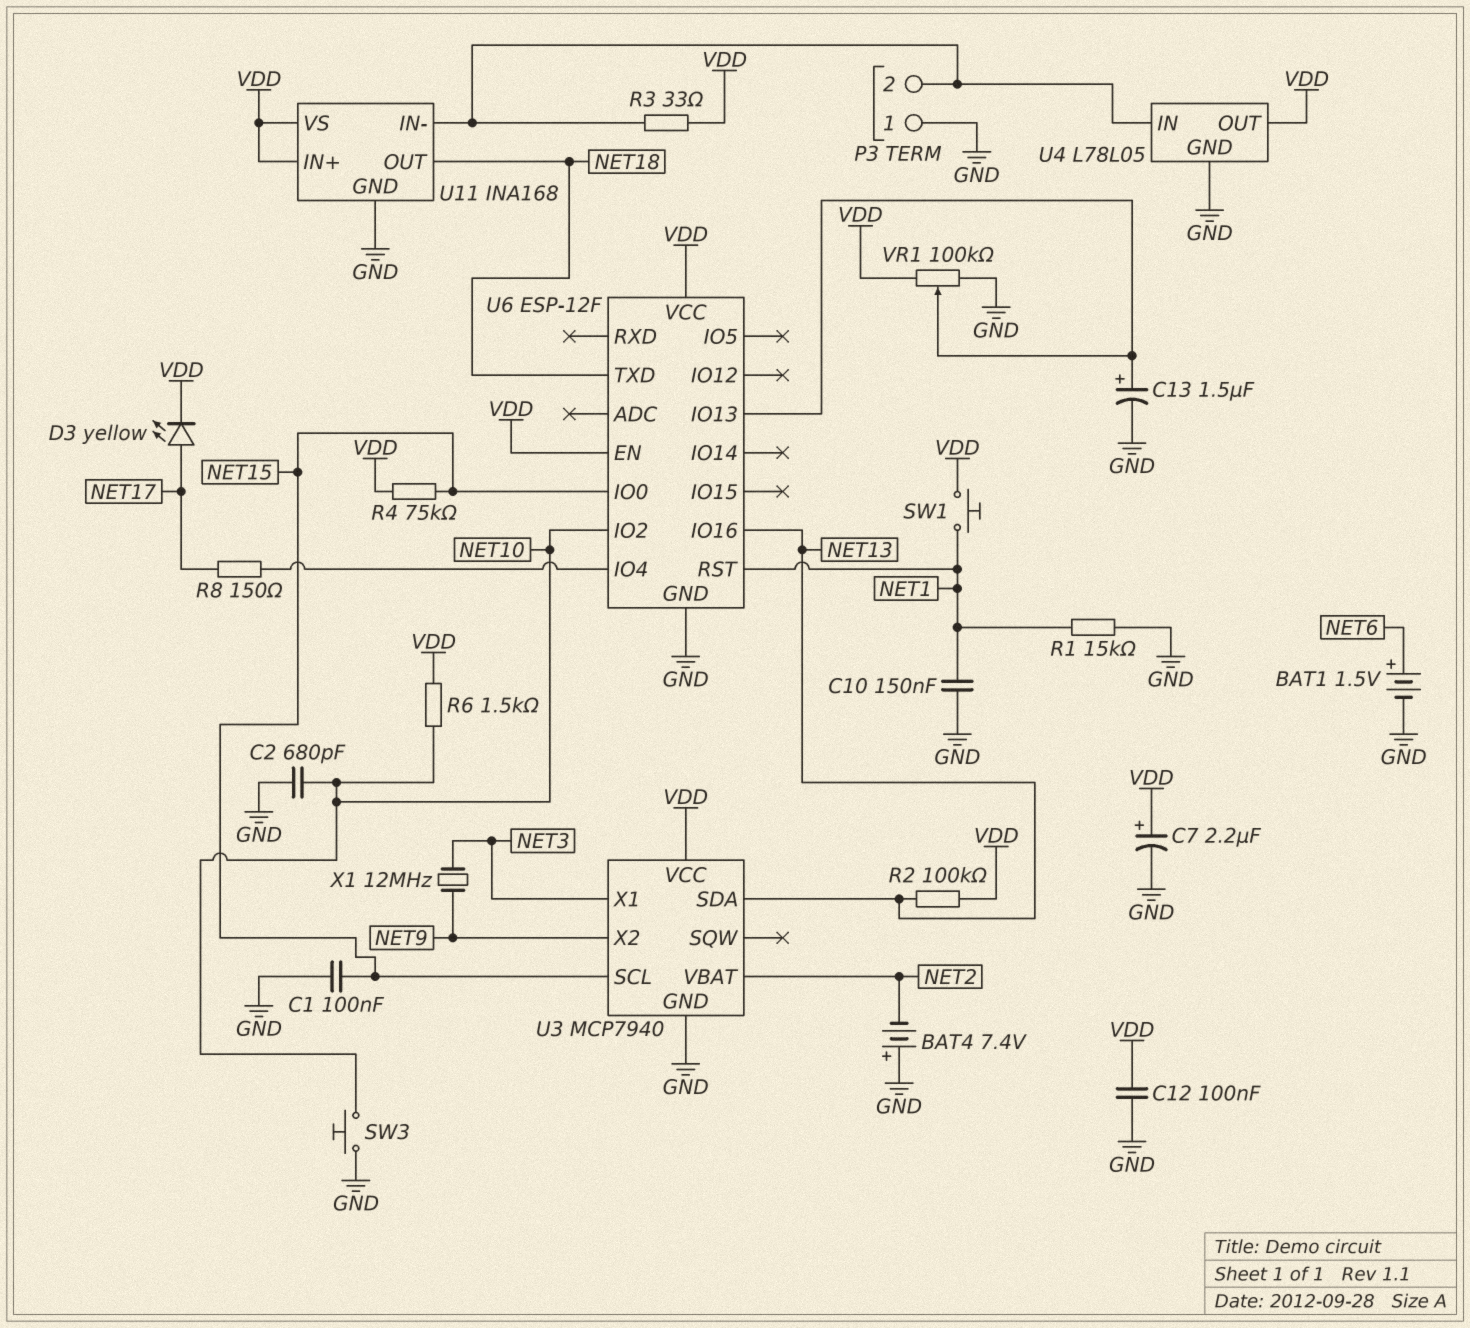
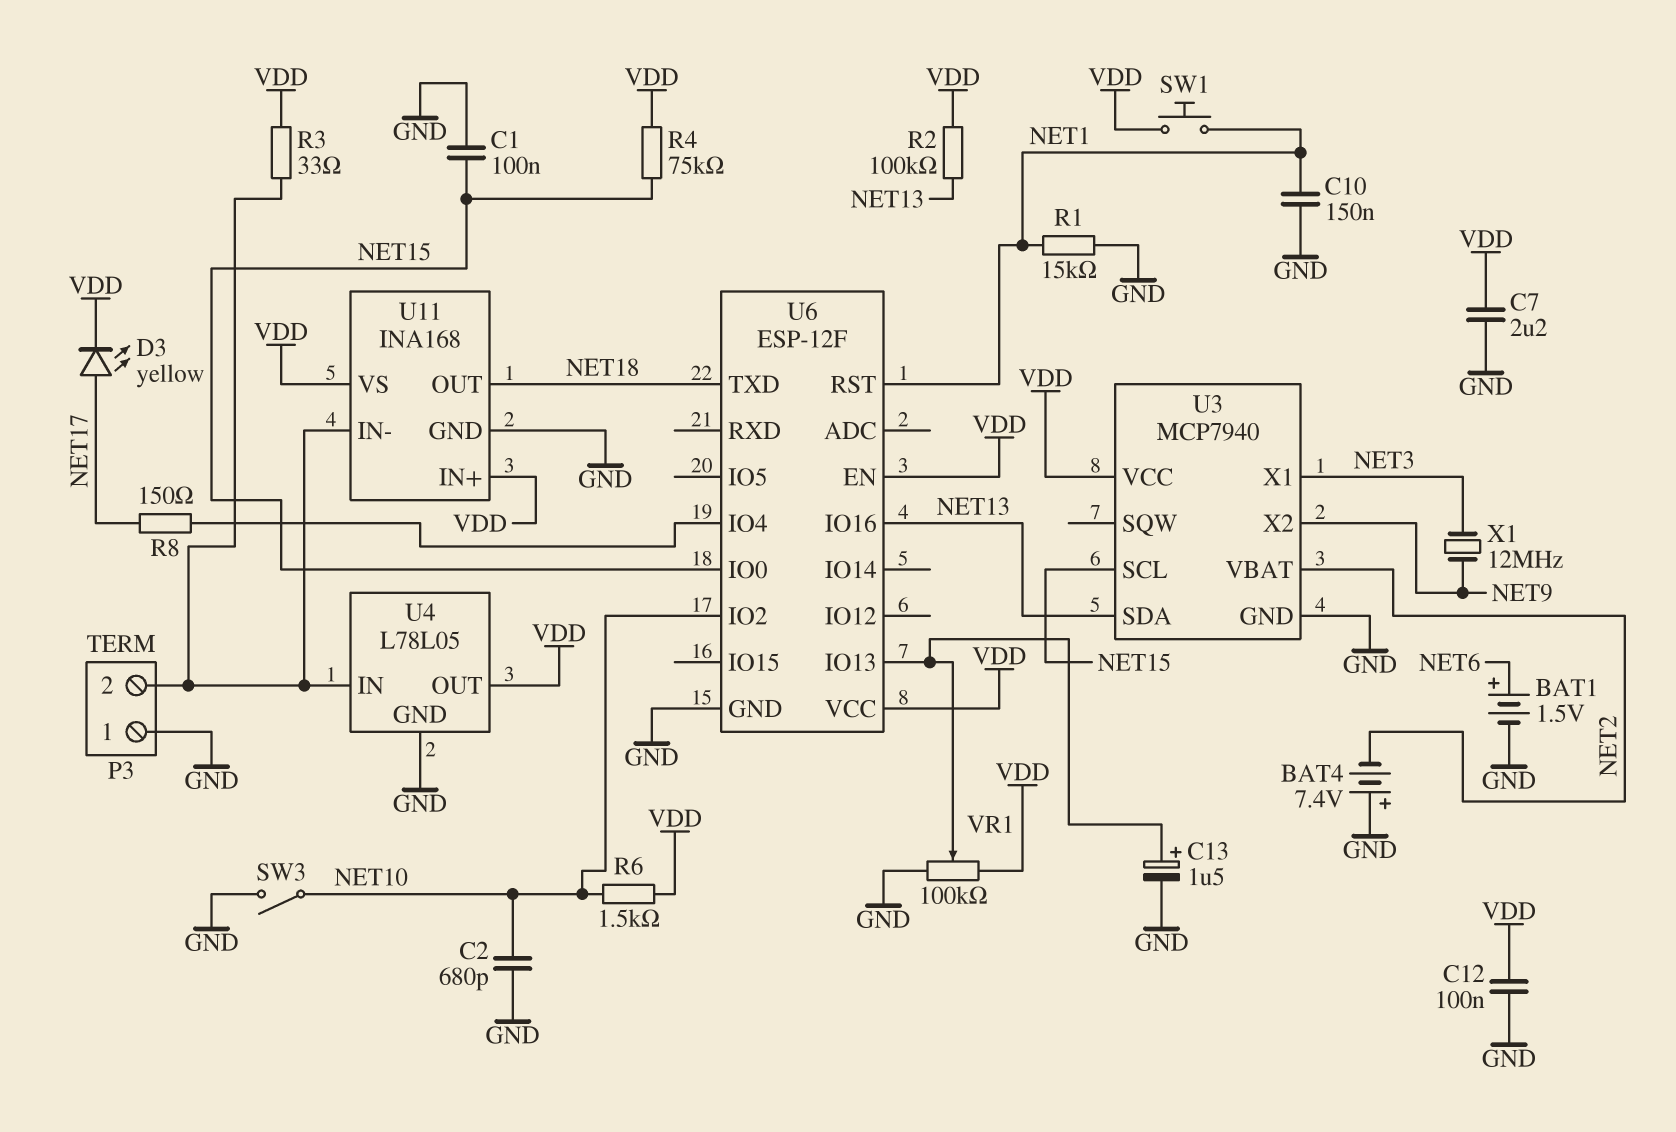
C7: 2.2uF (plus VDD, minus GND) -> 2.2uF (GND, VDD)
SW3: button (GND, NET10) -> switch (GND, NET10)

